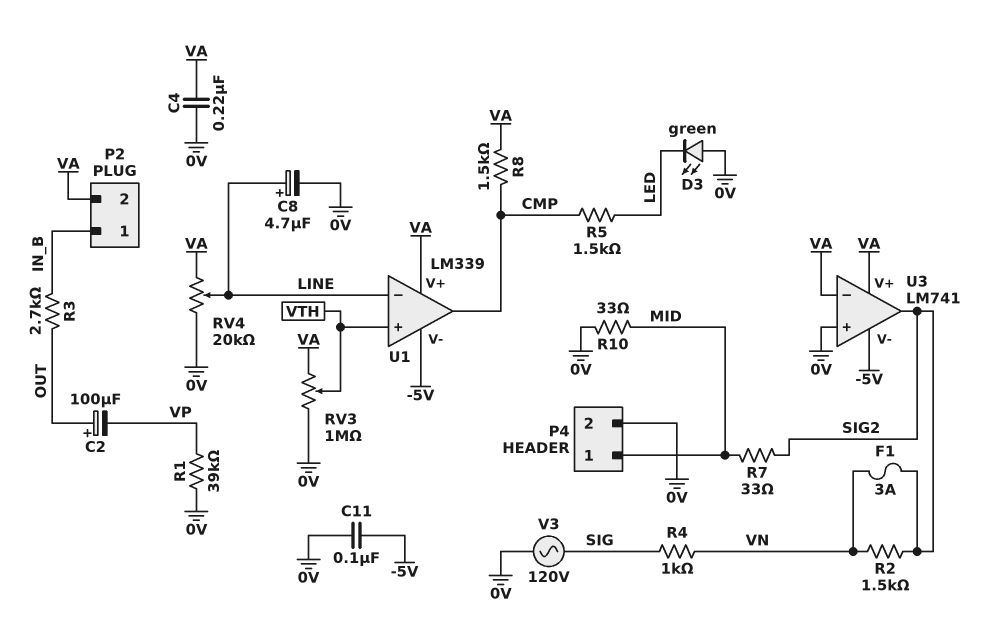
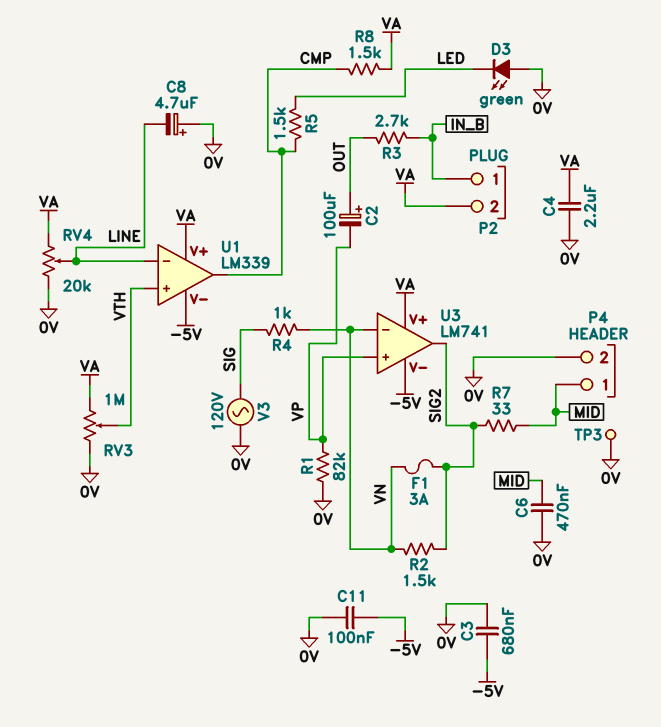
C3: none -> 680nF (-5V, 0V)
C4: 220nF (0V, VA) -> 2.2uF (0V, VA)
C6: none -> 470nF (0V, MID)
C8: 4.7uF (plus LINE, minus 0V) -> 4.7uF (plus 0V, minus LINE)
R1: 39k (0V, VP) -> 82k (0V, VP)
R10: 33 (0V, MID) -> none
TP3: none -> test point (0V)
U3 pin in+: 0V -> VP
U3 pin in-: VA -> VN

